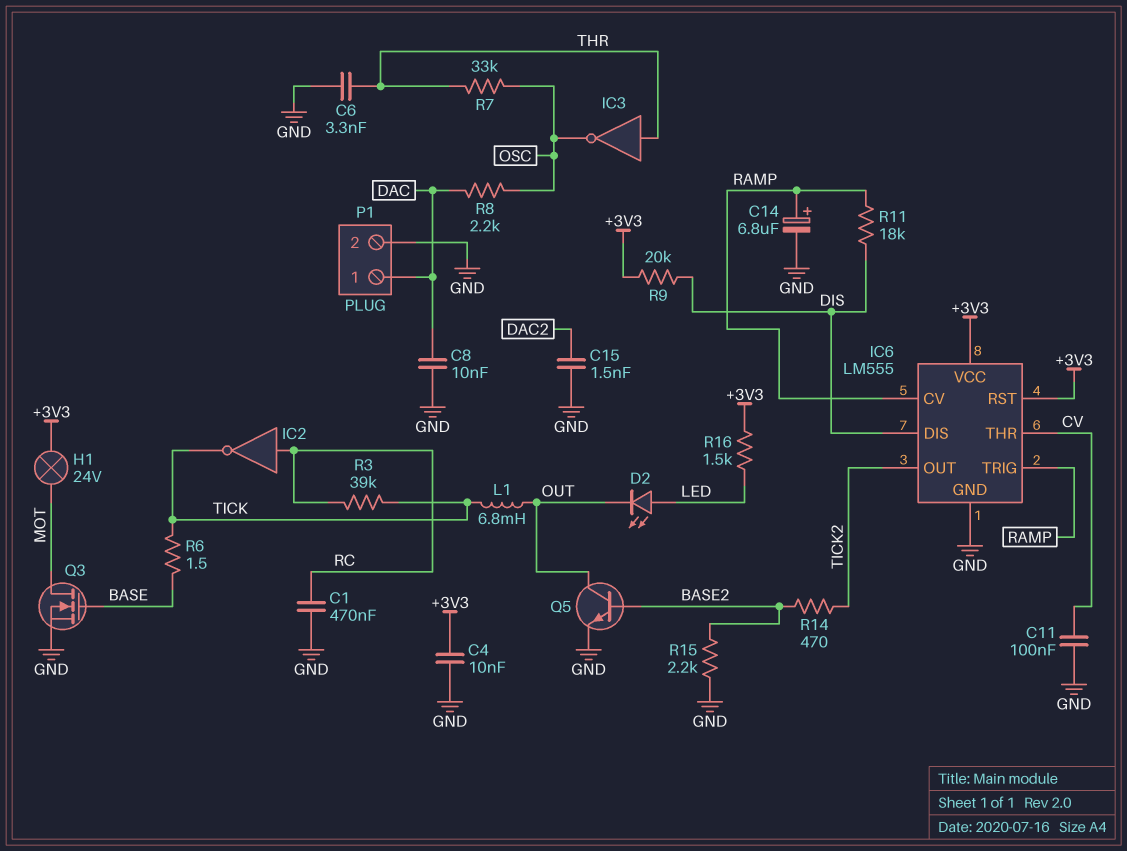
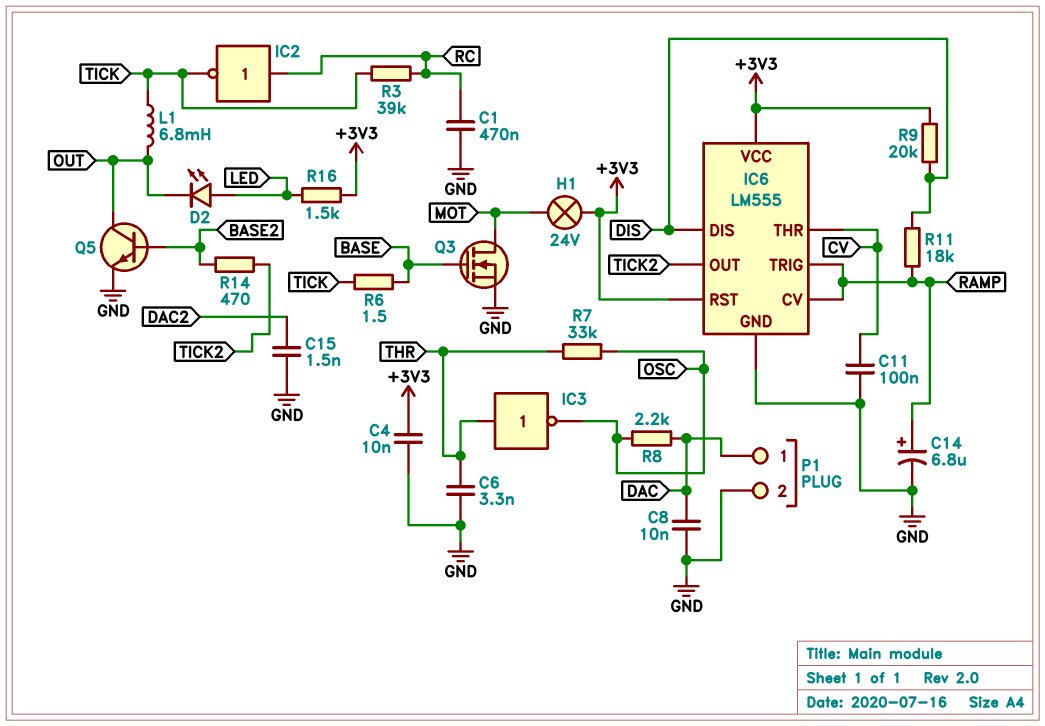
R15: 2.2k (BASE2, GND) -> none

